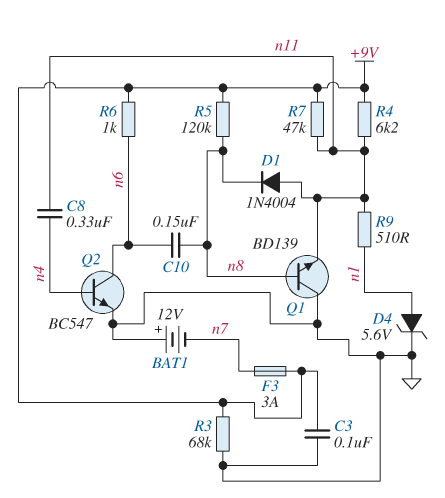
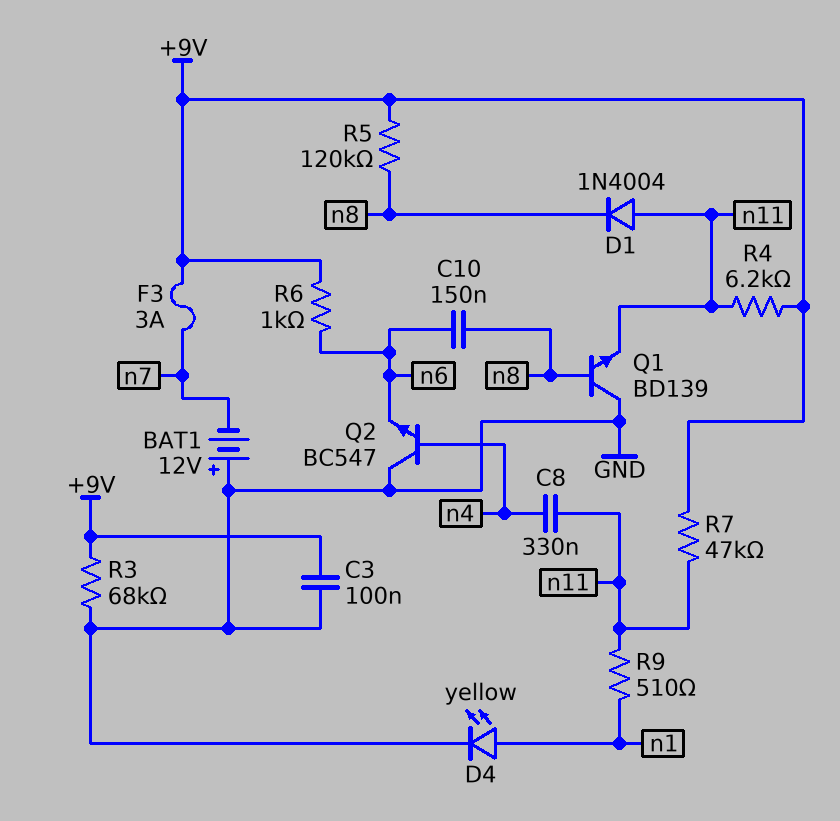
D4: zener 5.6V (A n1, K GND) -> LED yellow (A n1, K GND)
Q2: NPN BC547 (B n4, C n6, E GND) -> NPN BC547 (B n4, C GND, E n6)

